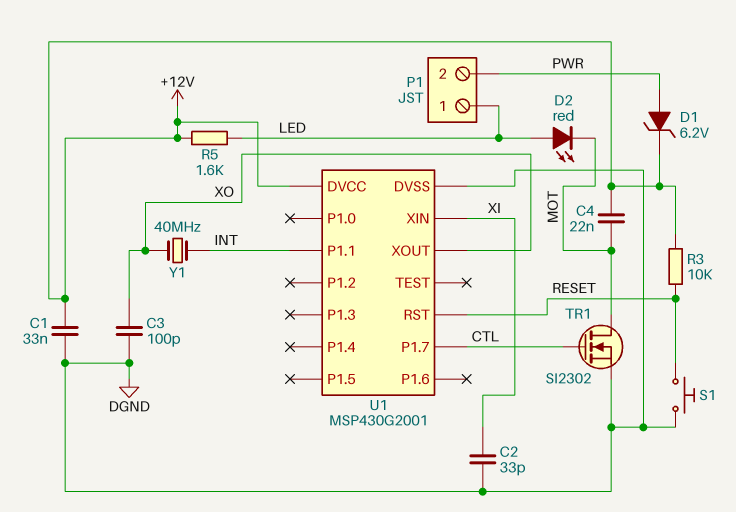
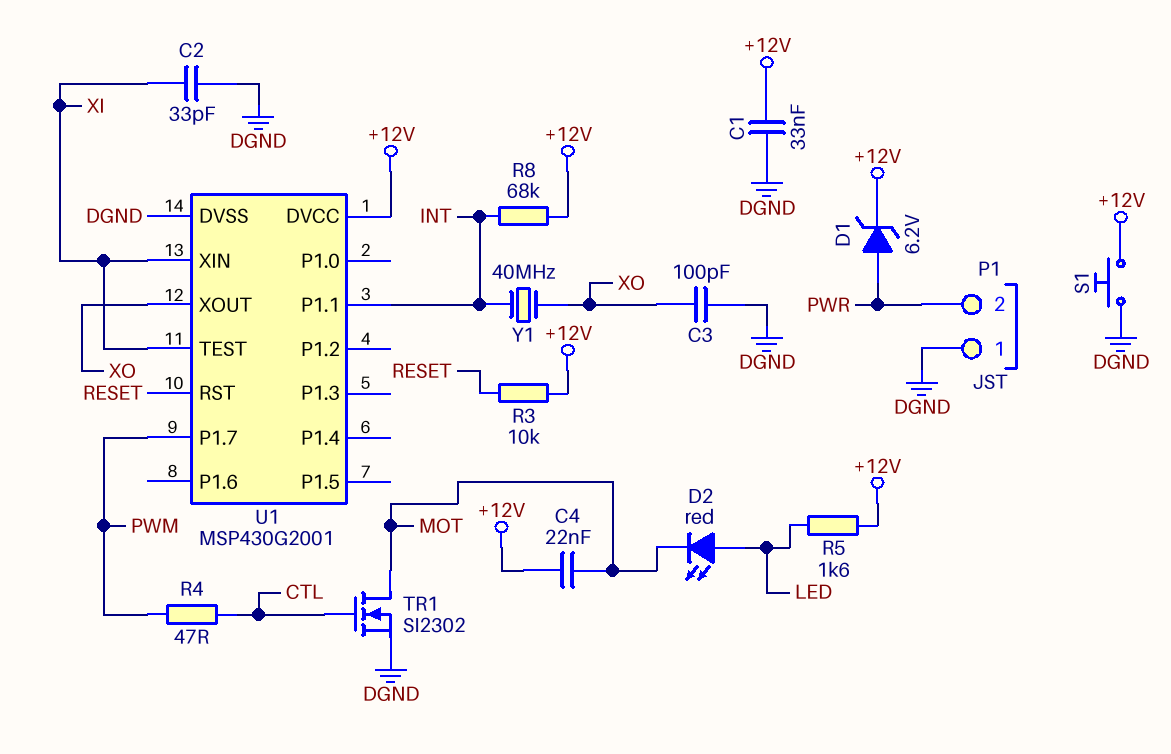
P1 pin 1: LED -> DGND
R4: none -> 47 (CTL, PWM)
R8: none -> 68k (+12V, INT)
S1: button (DGND, RESET) -> button (+12V, DGND)
U1 pin P1.7: CTL -> PWM
U1 pin TEST: none -> XI

